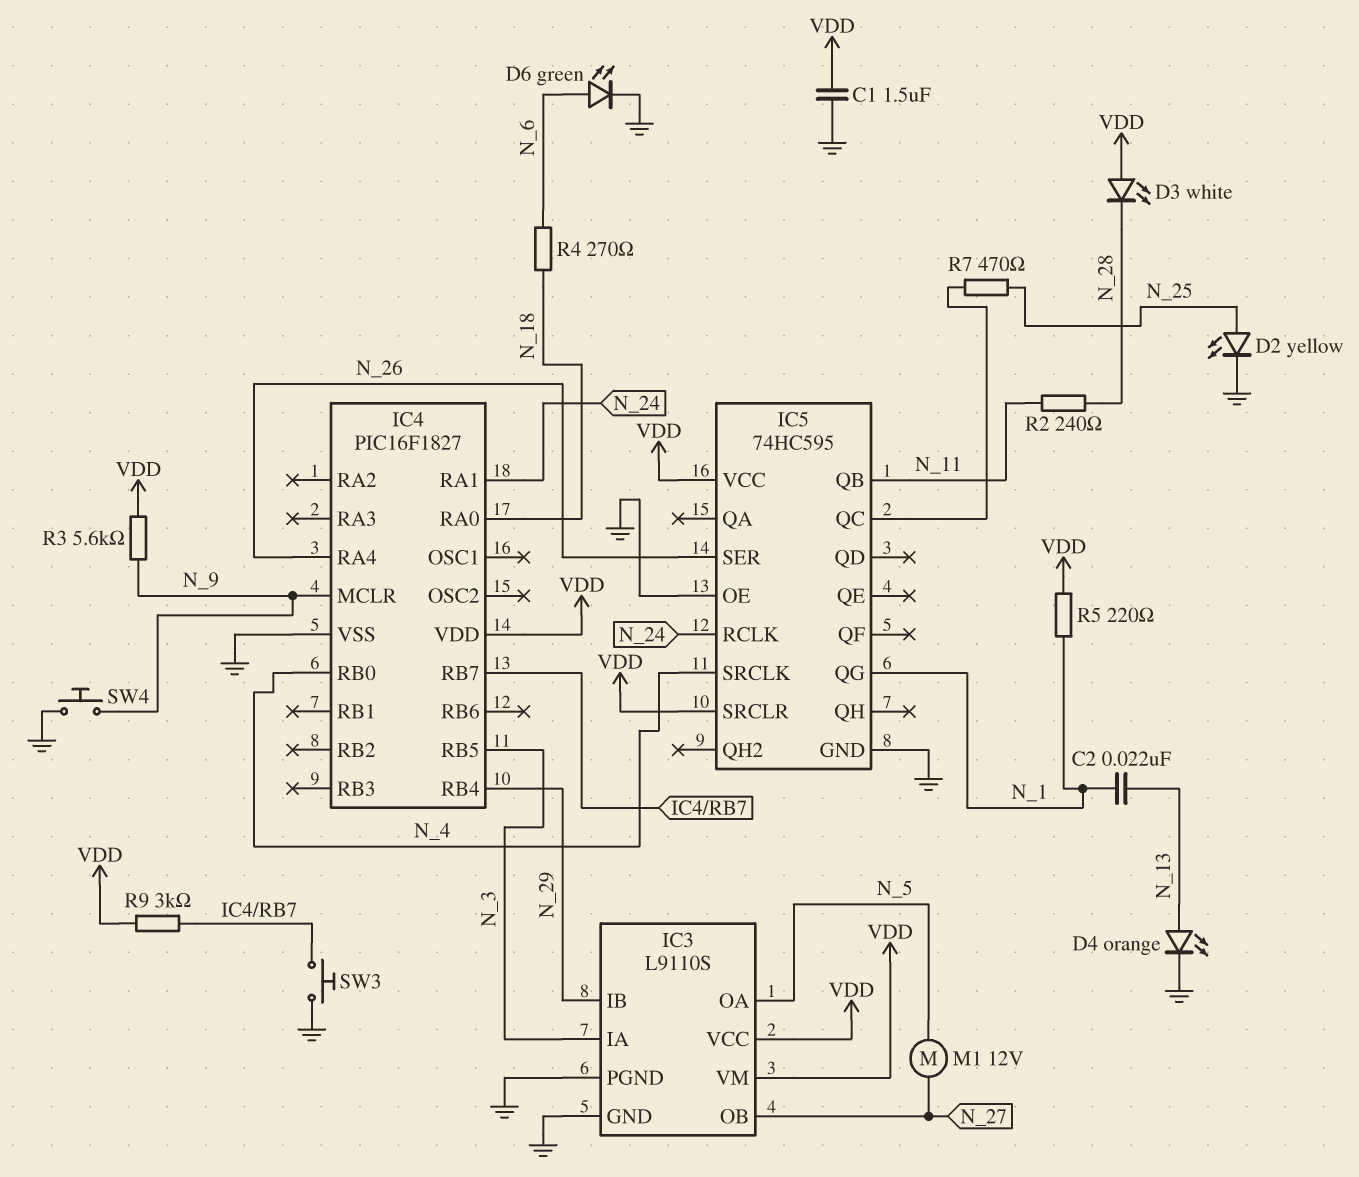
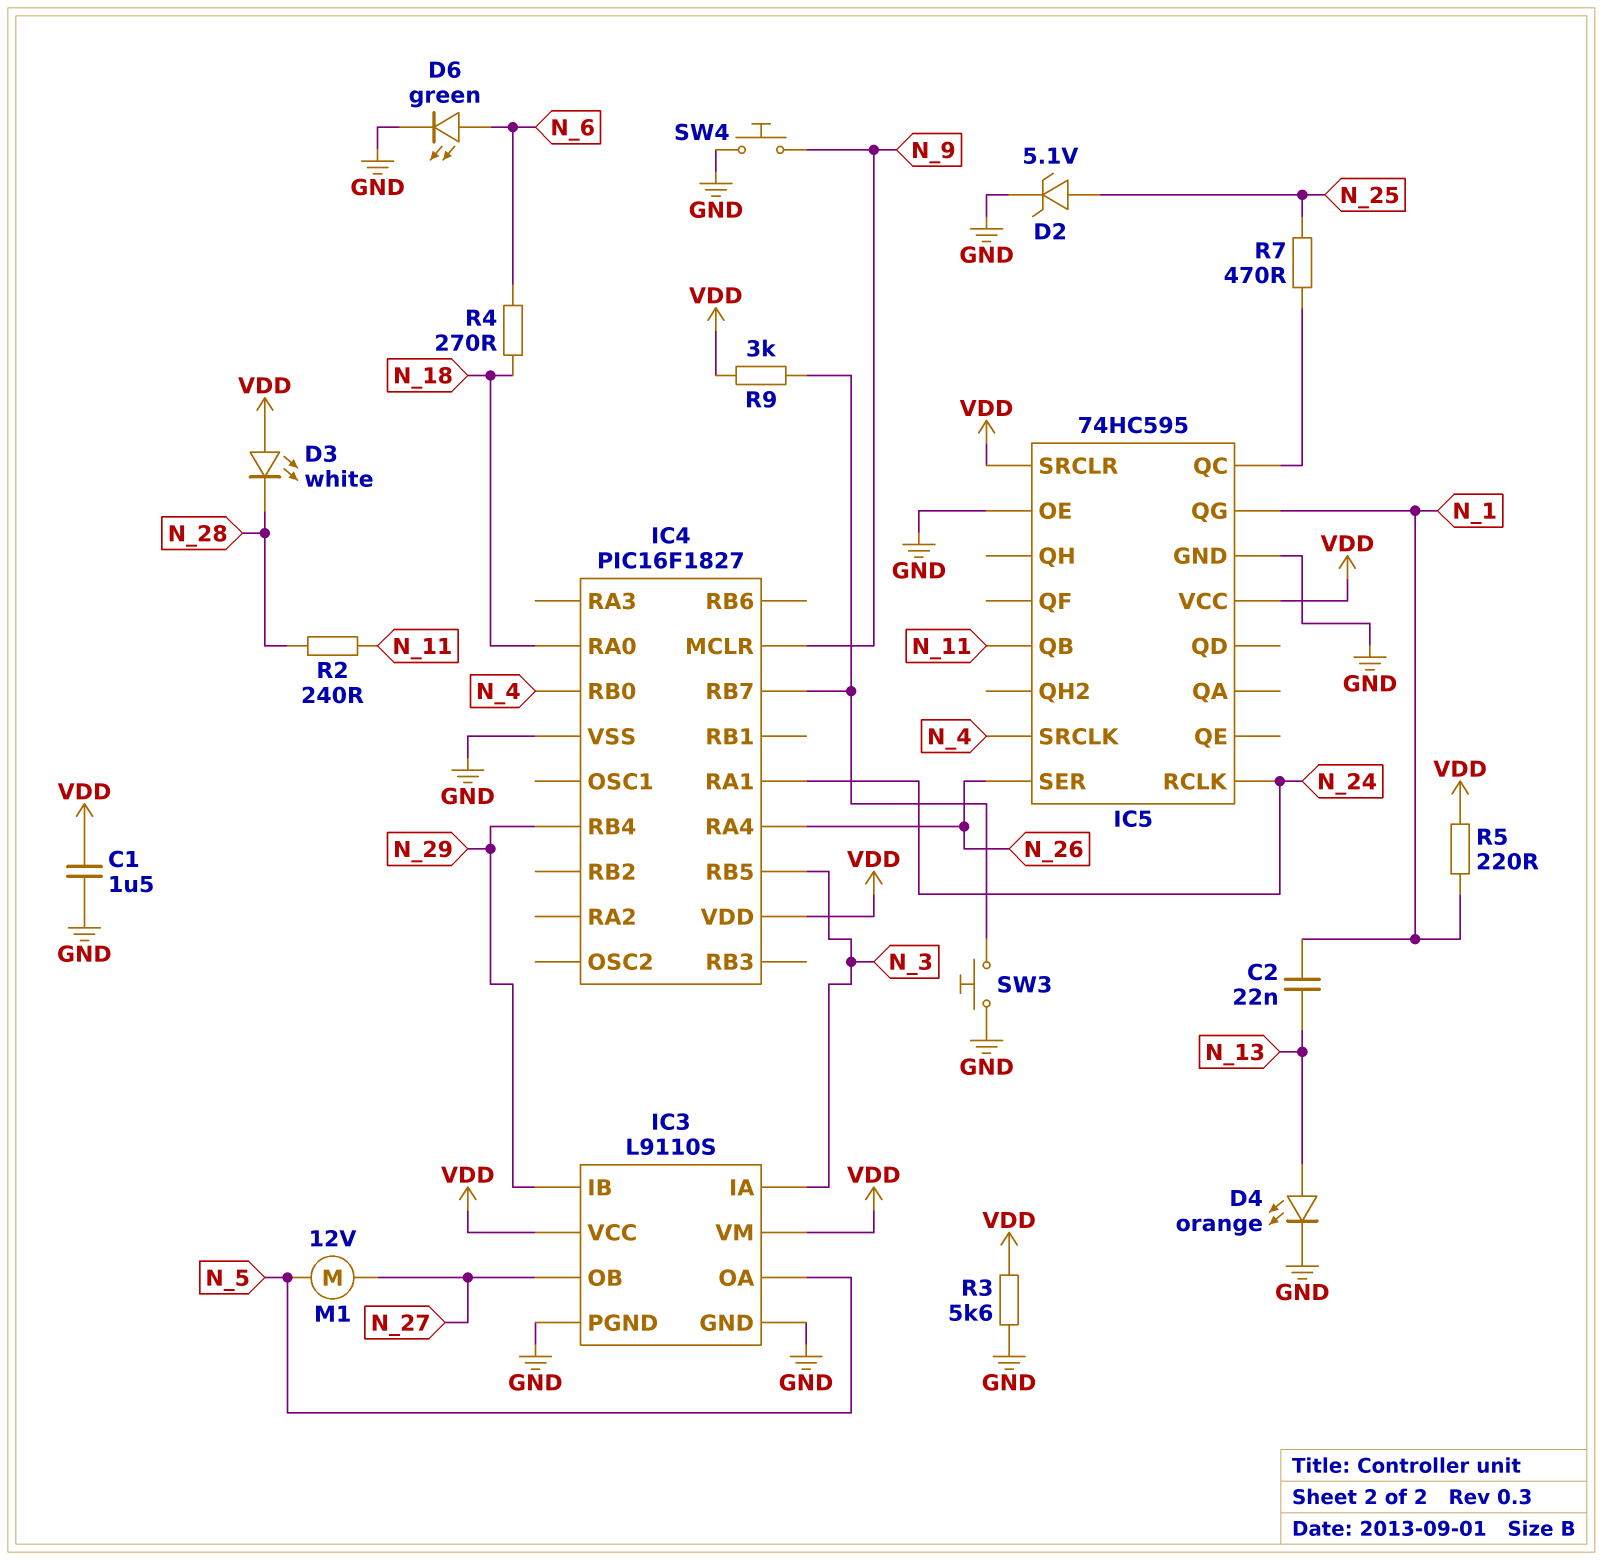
D2: LED yellow (A N_25, K GND) -> zener 5.1V (A N_25, K GND)
R3: 5.6k (N_9, VDD) -> 5.6k (GND, VDD)

